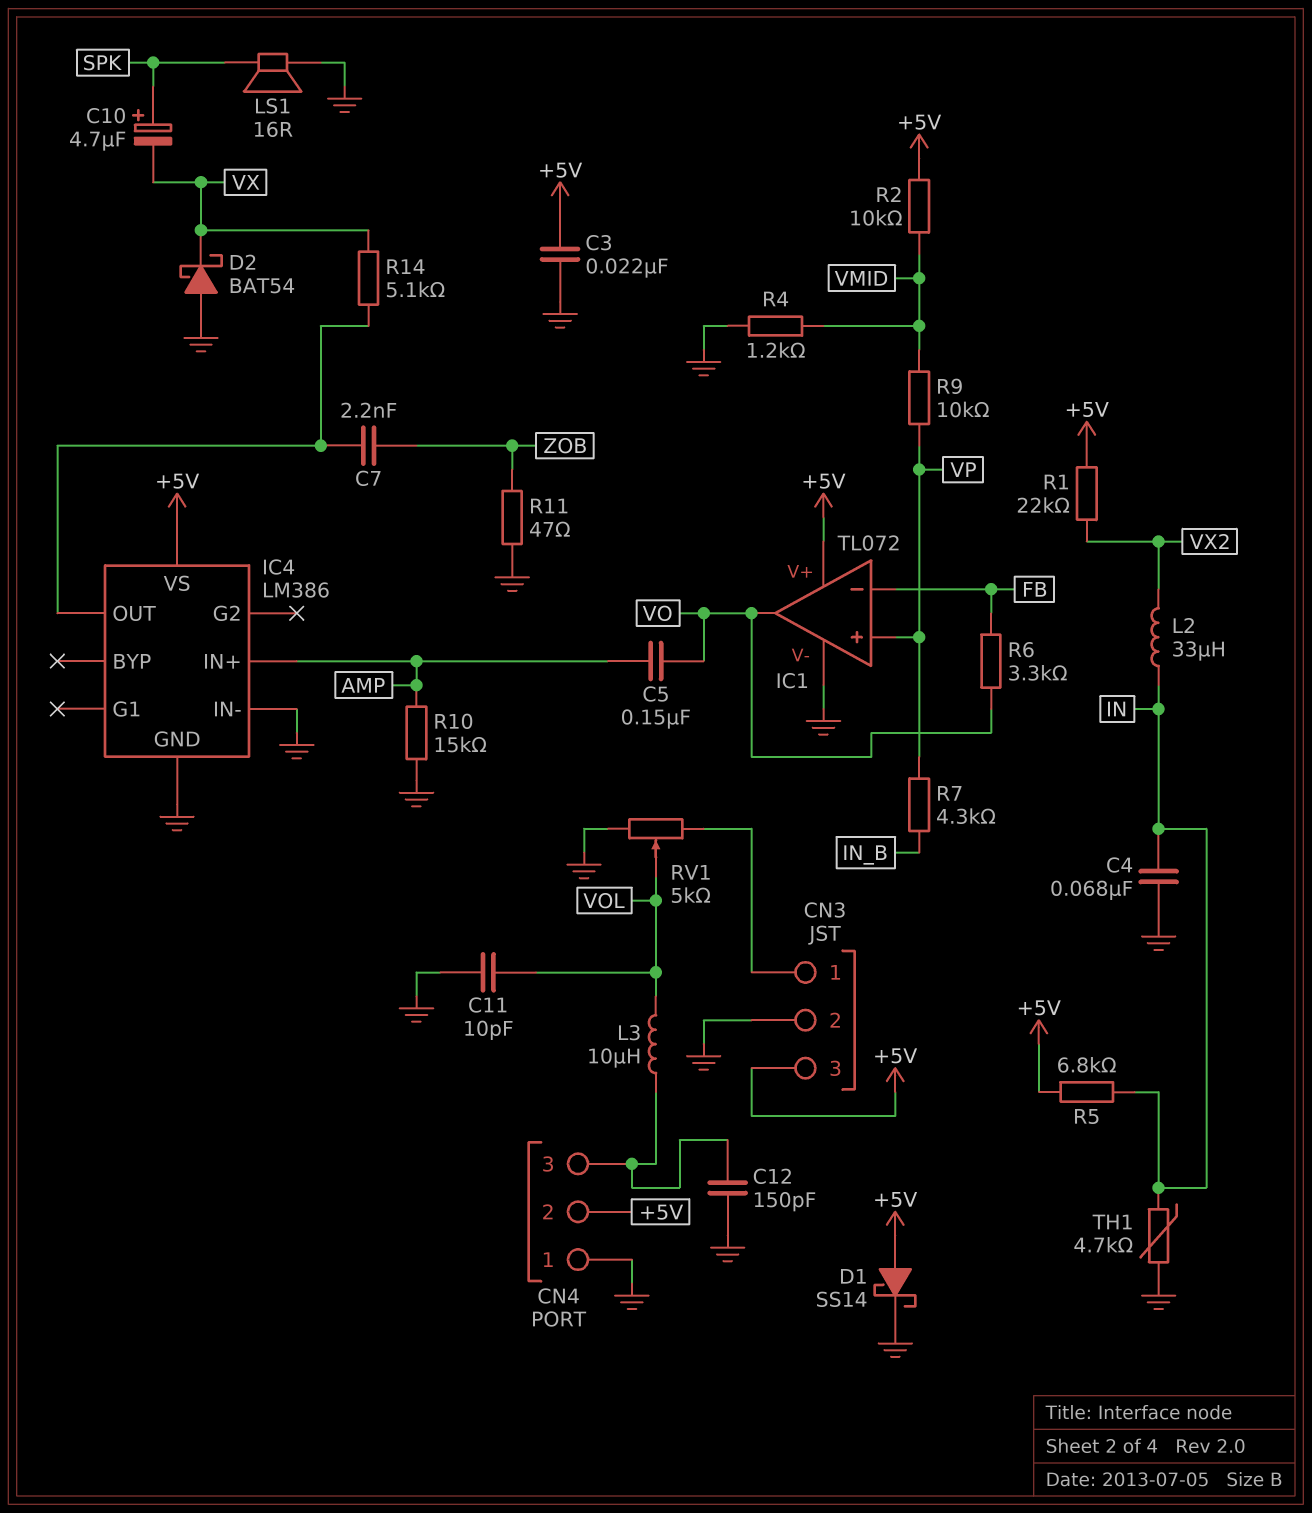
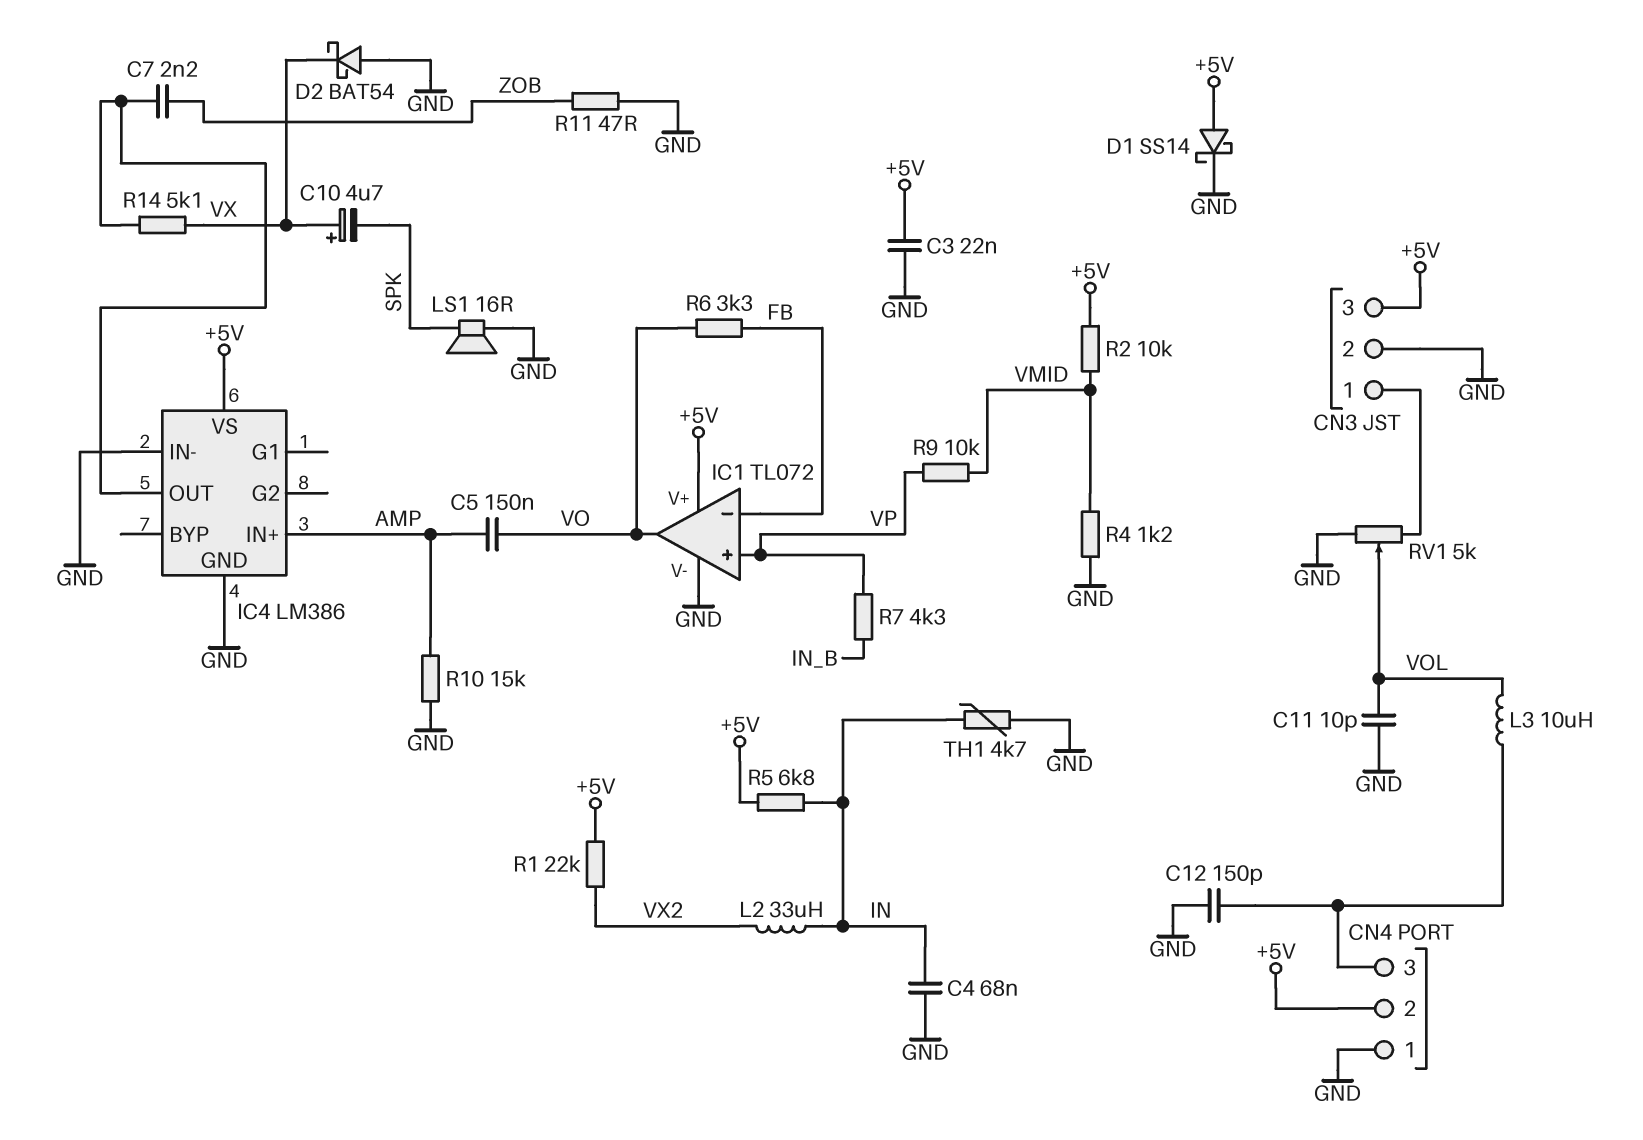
C10: 4.7uF (plus SPK, minus VX) -> 4.7uF (plus VX, minus SPK)

